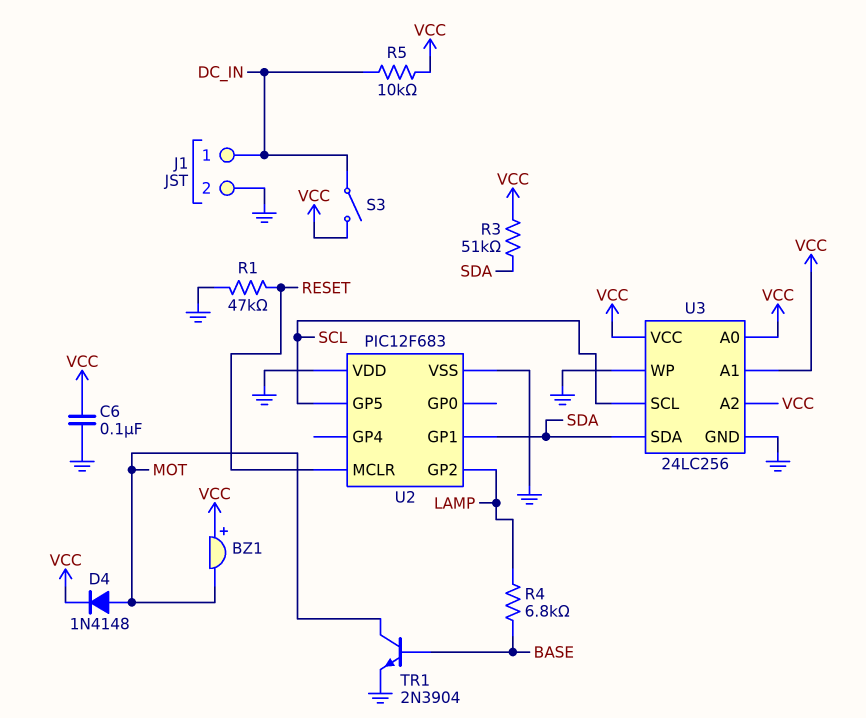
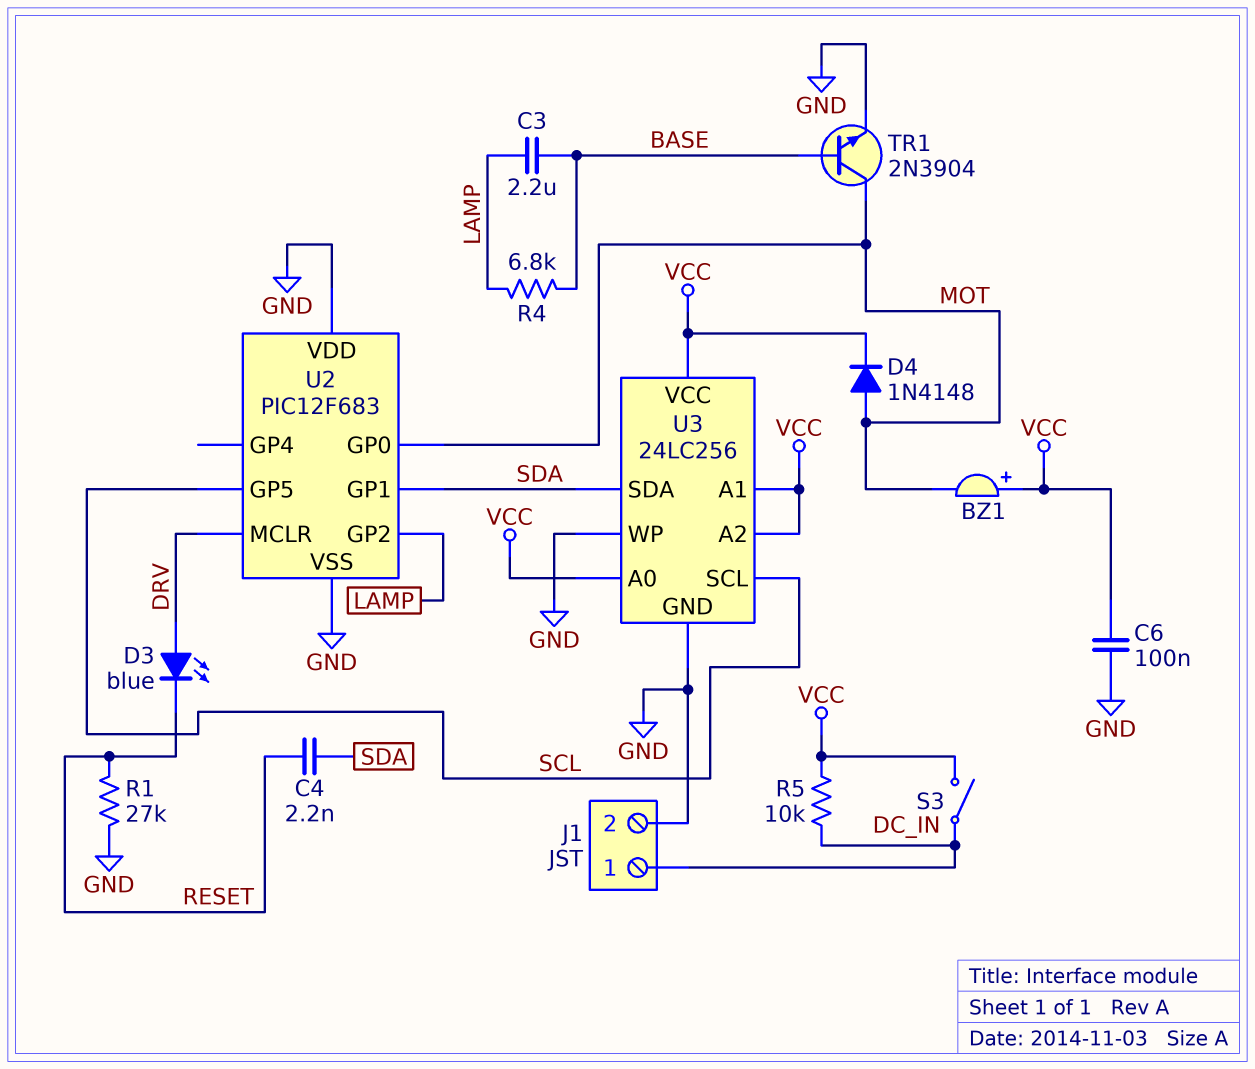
C3: none -> 2.2uF (BASE, LAMP)
C4: none -> 2.2nF (RESET, SDA)
D3: none -> LED blue (A DRV, K RESET)
R1: 47k (GND, RESET) -> 27k (GND, RESET)
R3: 51k (SDA, VCC) -> none
U2 pin GP0: none -> MOT
U2 pin MCLR: RESET -> DRV

